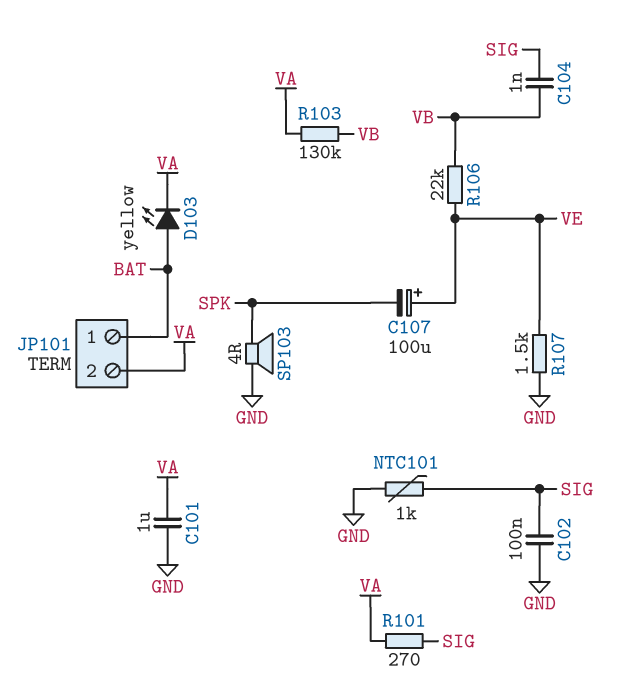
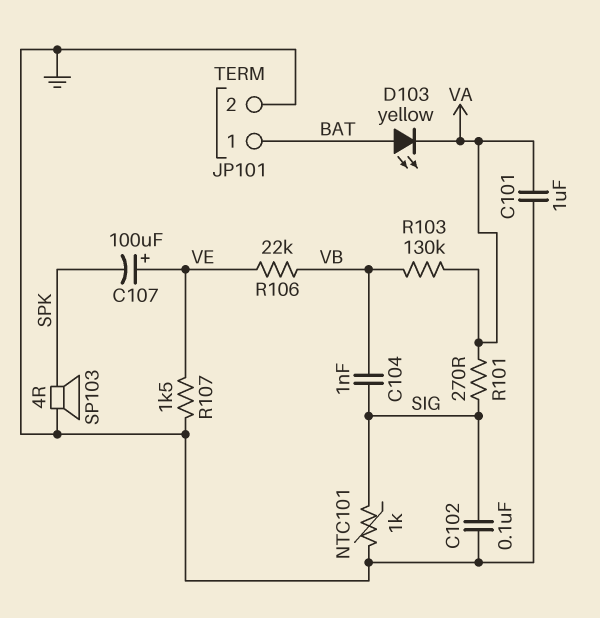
JP101 pin 2: VA -> GND

